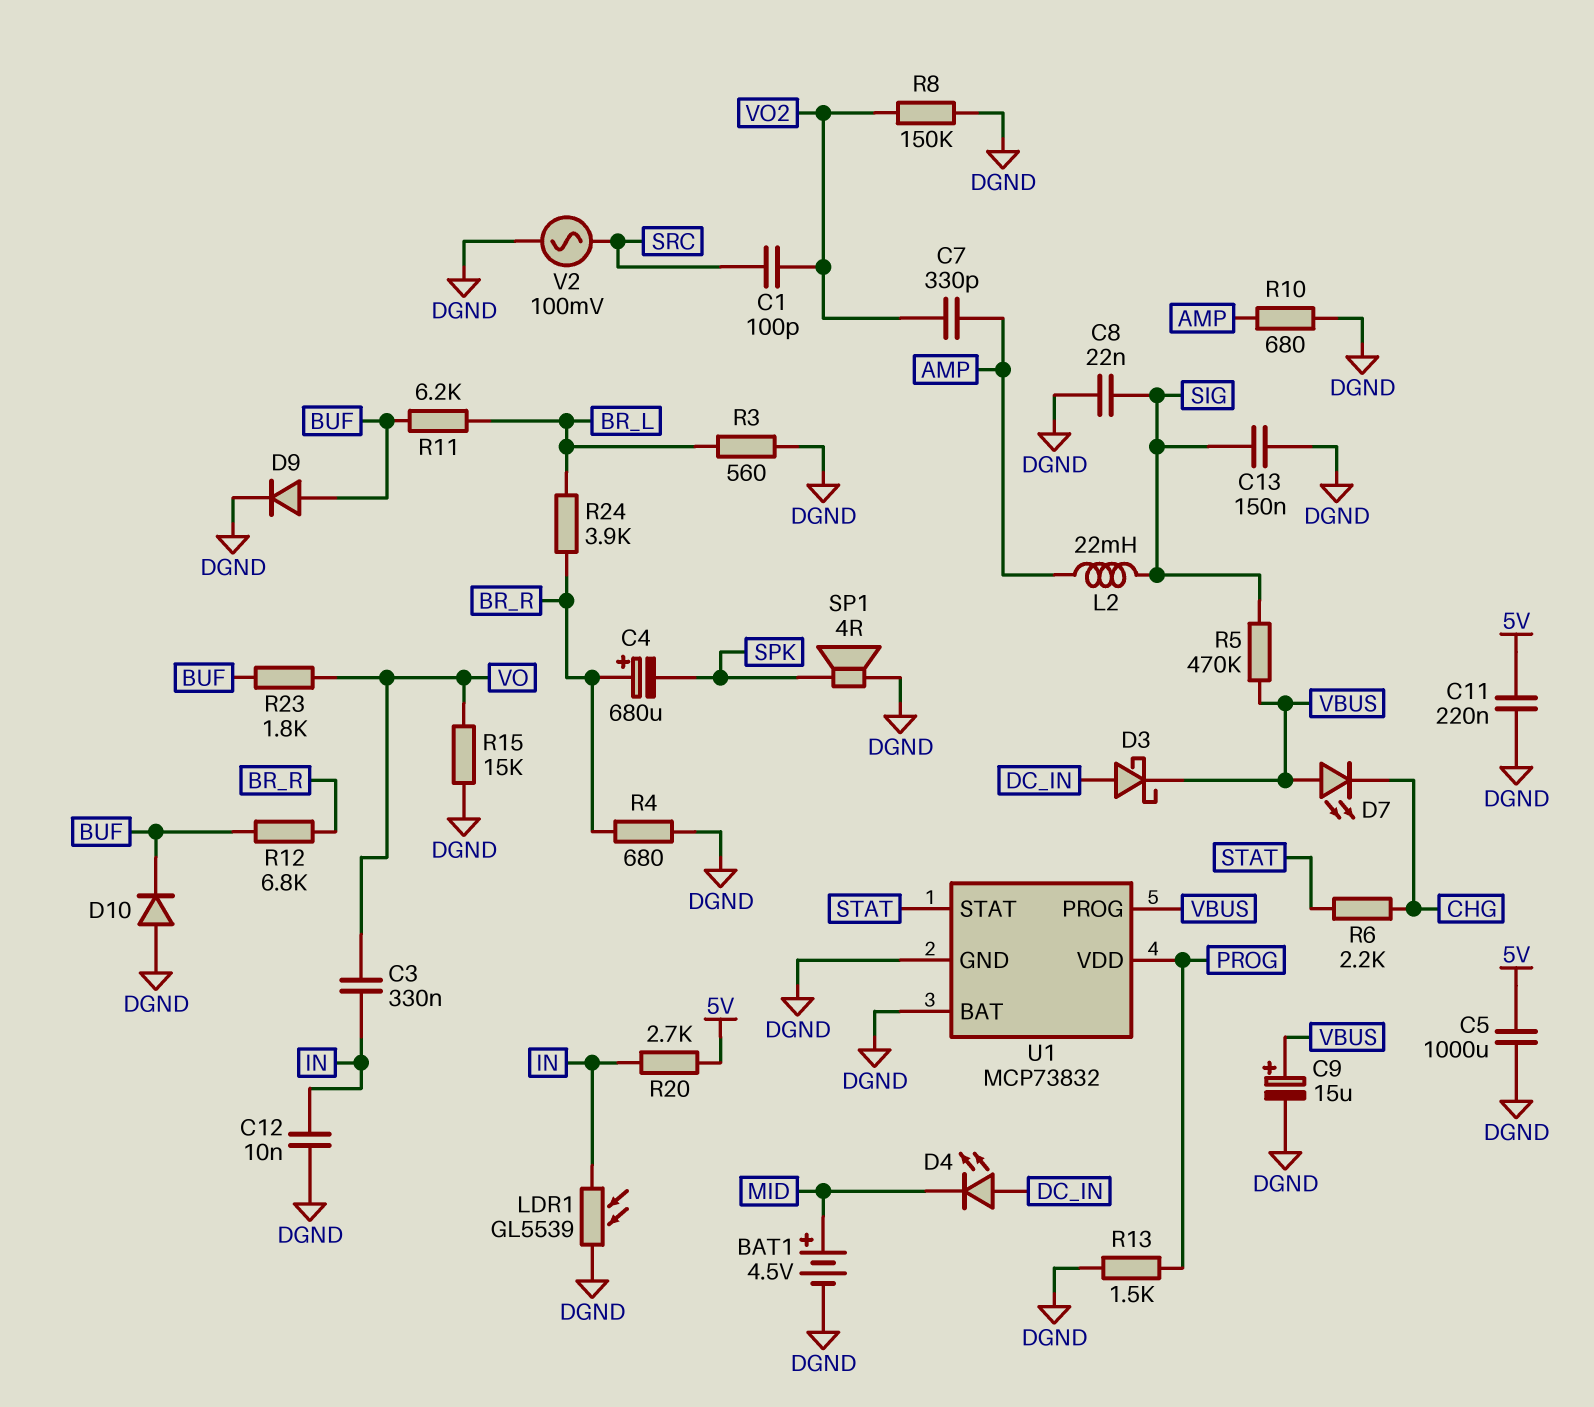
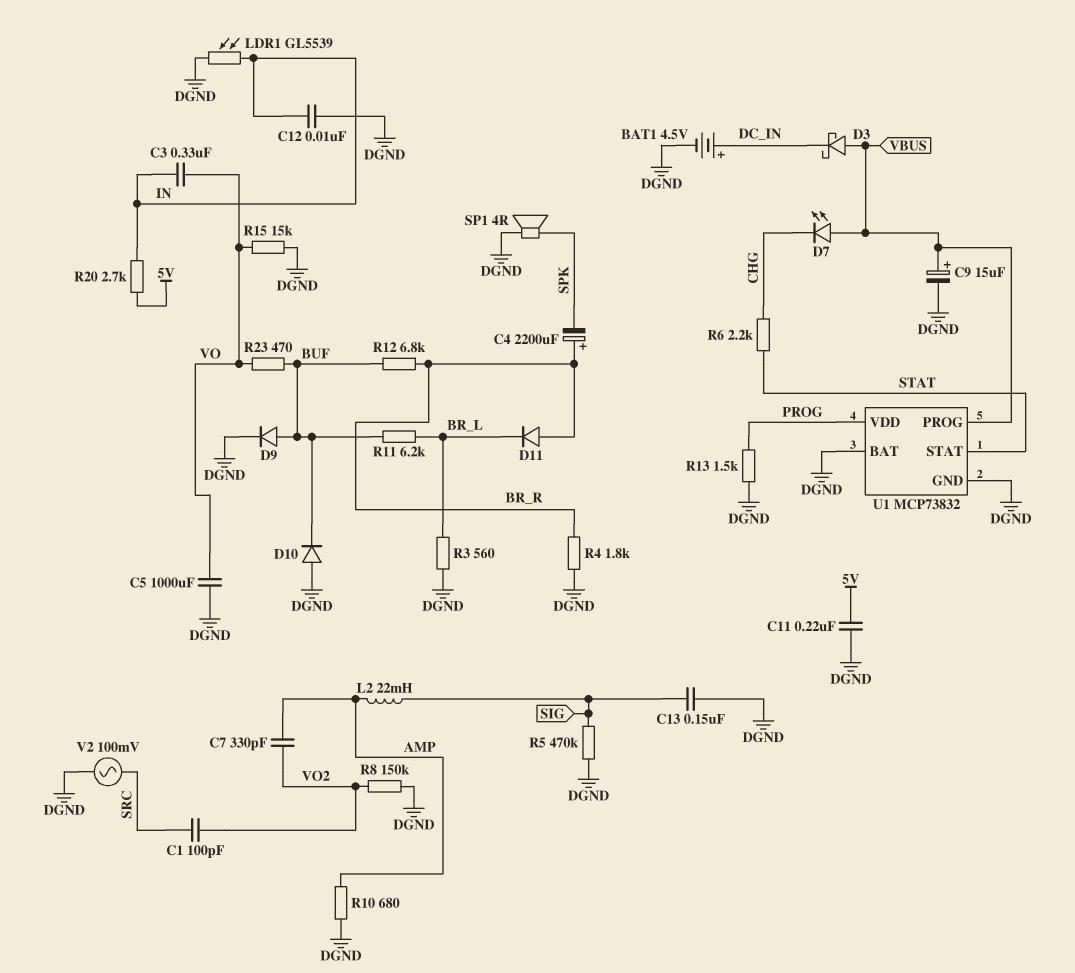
BAT1: 4.5V (plus MID, minus DGND) -> 4.5V (plus DC_IN, minus DGND)
C4: 680uF (plus BR_R, minus SPK) -> 2200uF (plus BR_R, minus SPK)
C5: 1000uF (5V, DGND) -> 1000uF (DGND, VO)
C8: 22nF (DGND, SIG) -> none
D3: schottky (A DC_IN, K VBUS) -> schottky (A VBUS, K DC_IN)
D4: LED (A DC_IN, K MID) -> none
D11: none -> diode (A BR_R, K BR_L)
R4: 680 (BR_R, DGND) -> 1.8k (BR_R, DGND)
R5: 470k (SIG, VBUS) -> 470k (DGND, SIG)
R23: 1.8k (BUF, VO) -> 470 (BUF, VO)
R24: 3.9k (BR_L, BR_R) -> none

